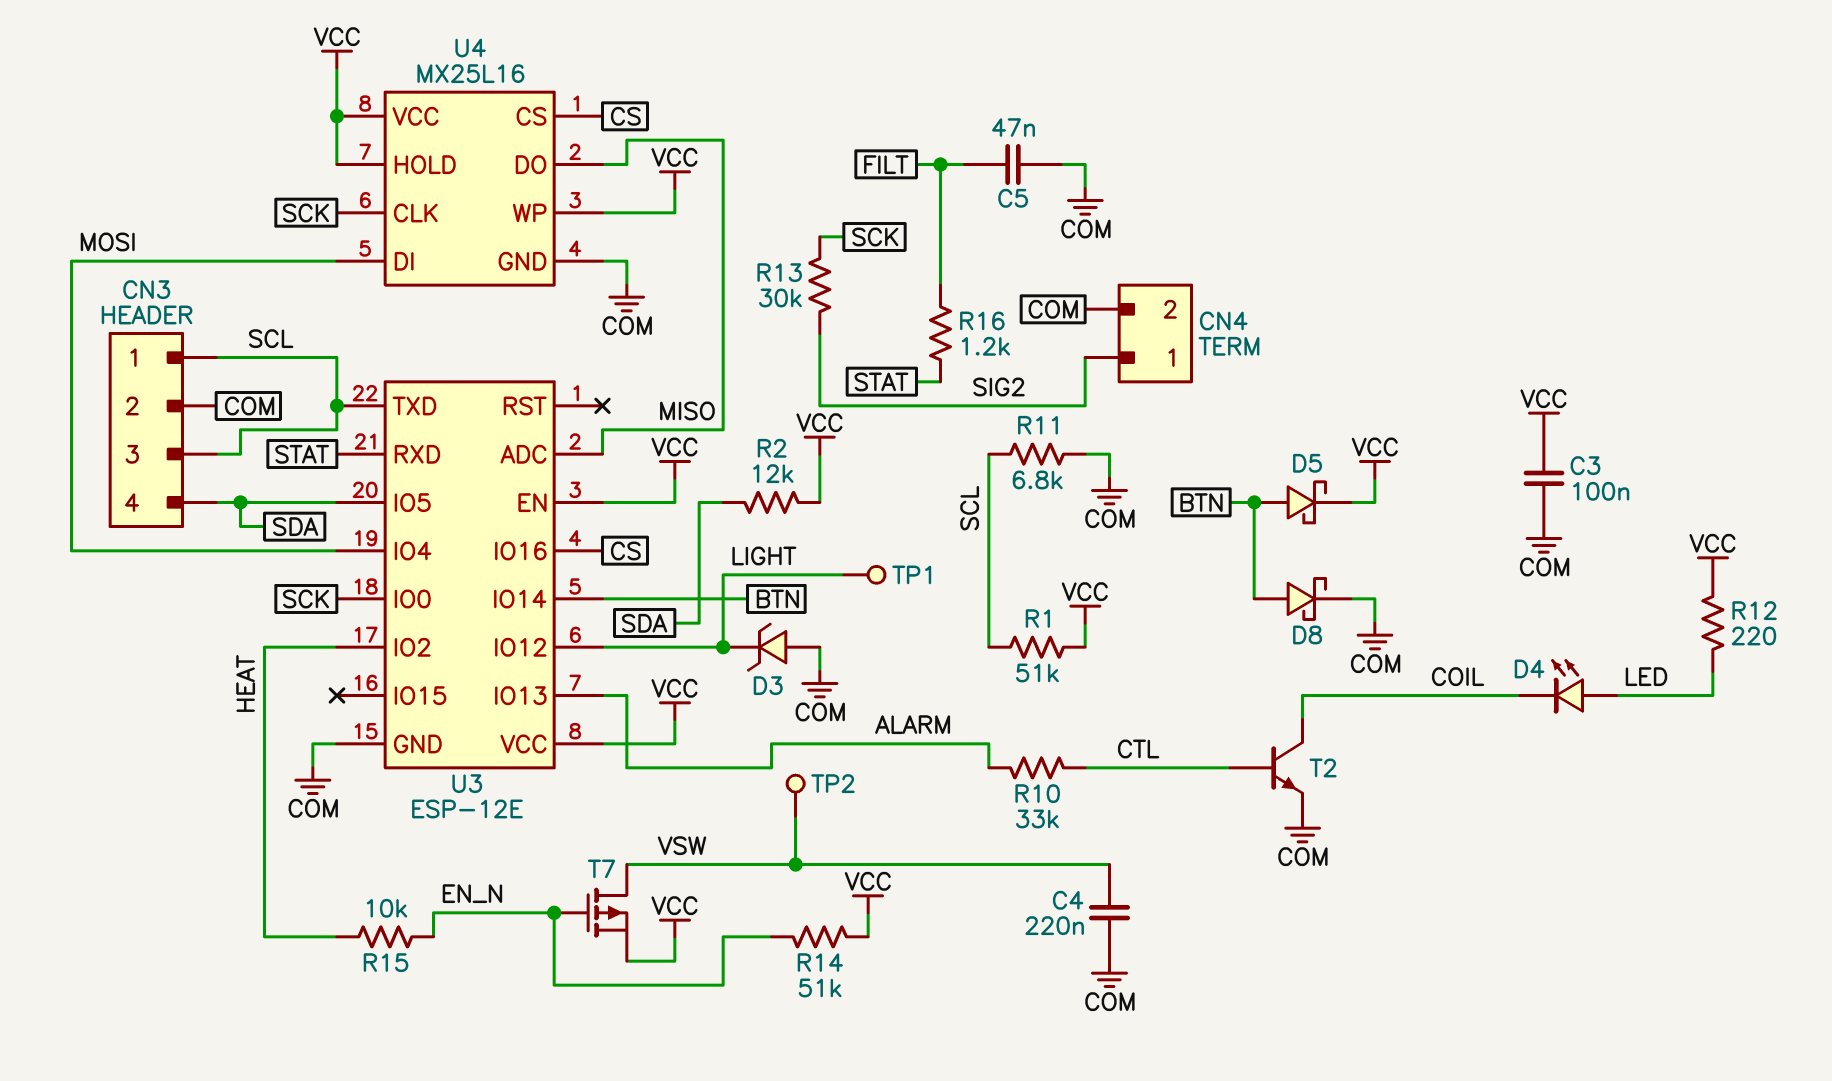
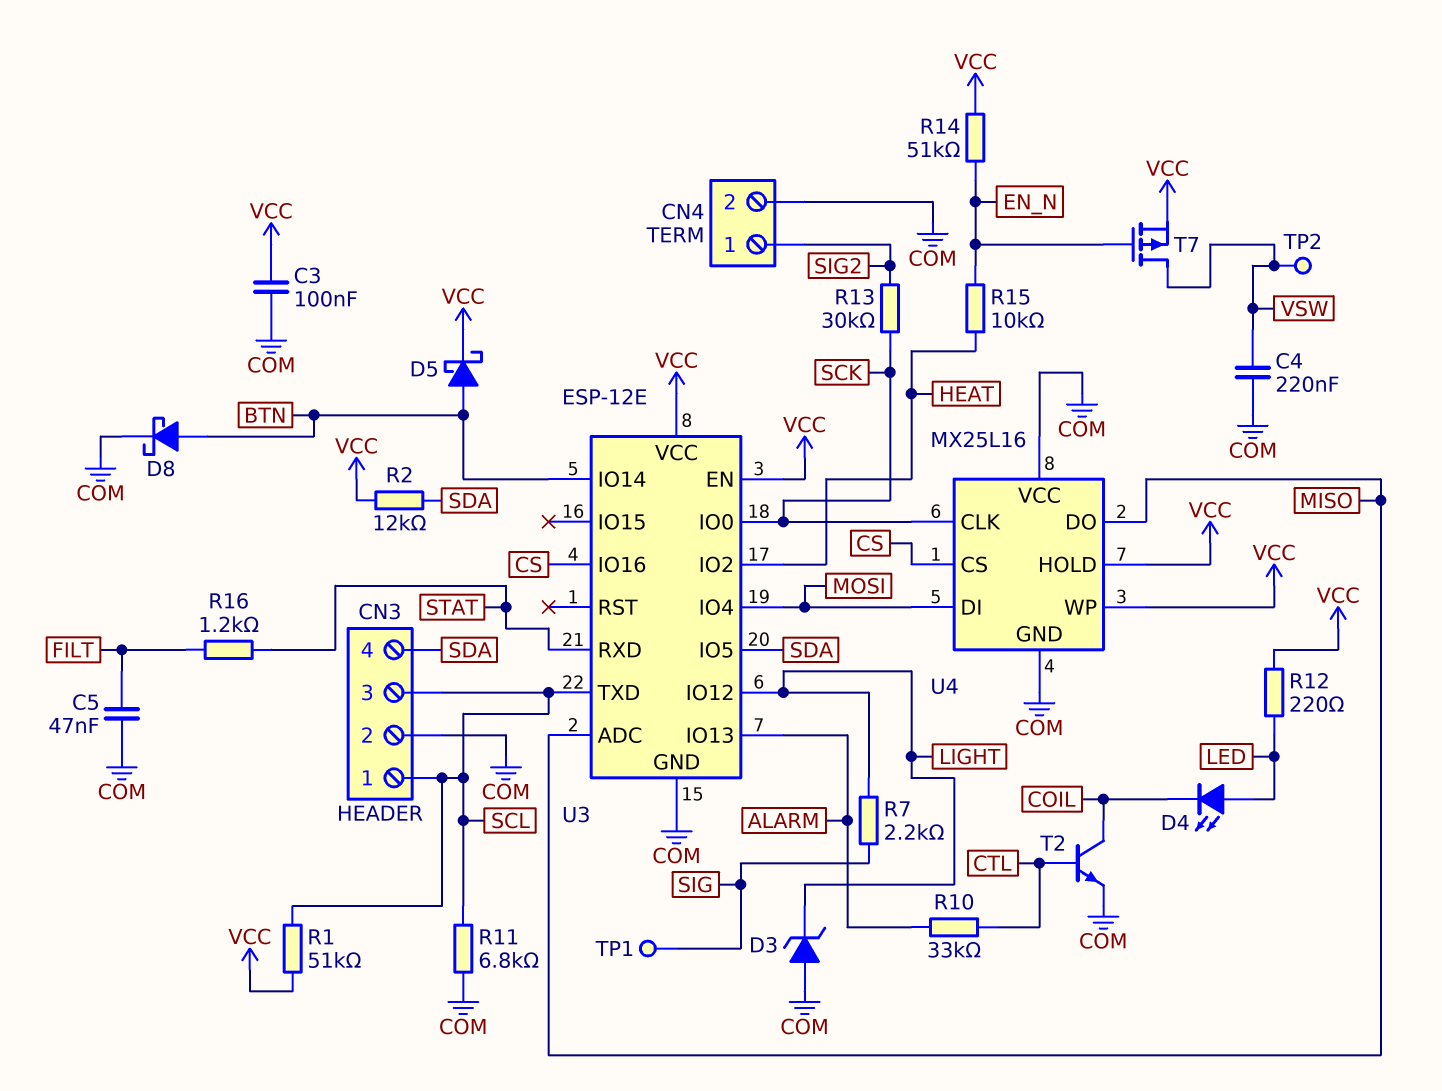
R7: none -> 2.2k (LIGHT, SIG)
TP1: test point (LIGHT) -> test point (SIG)
U4 pin VCC: VCC -> COM

